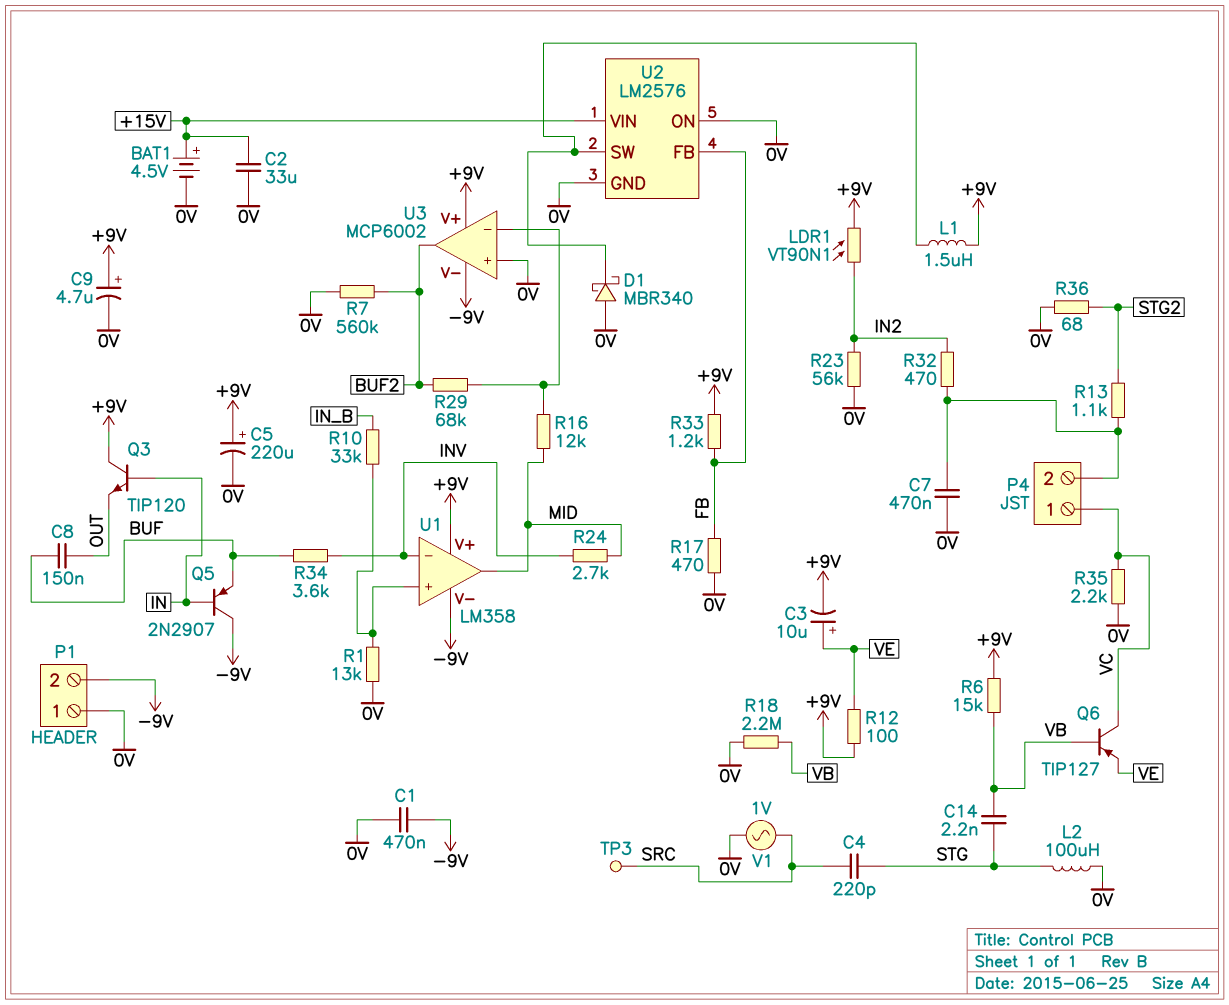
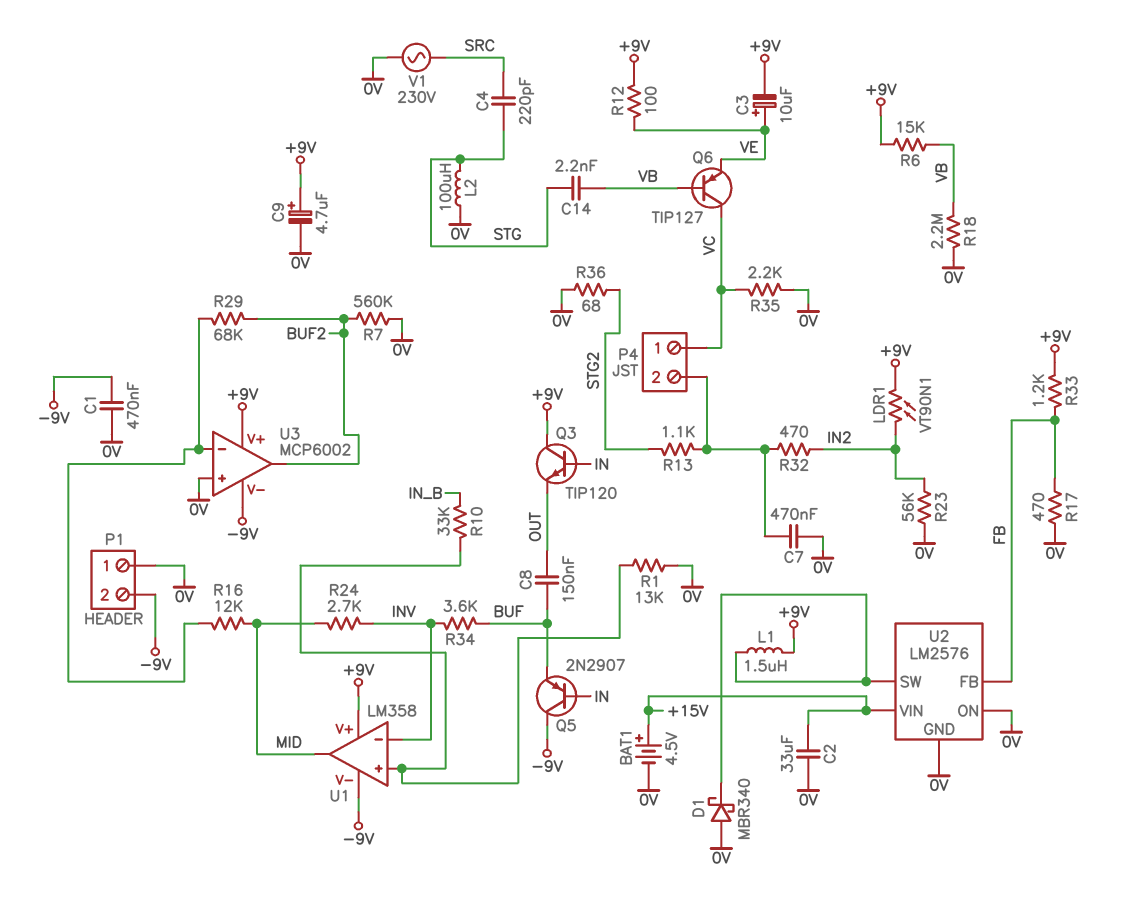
C5: 220uF (plus +9V, minus 0V) -> none
TP3: test point (SRC) -> none
V1: AC 1V (0V, SRC) -> AC 230V (0V, SRC)

